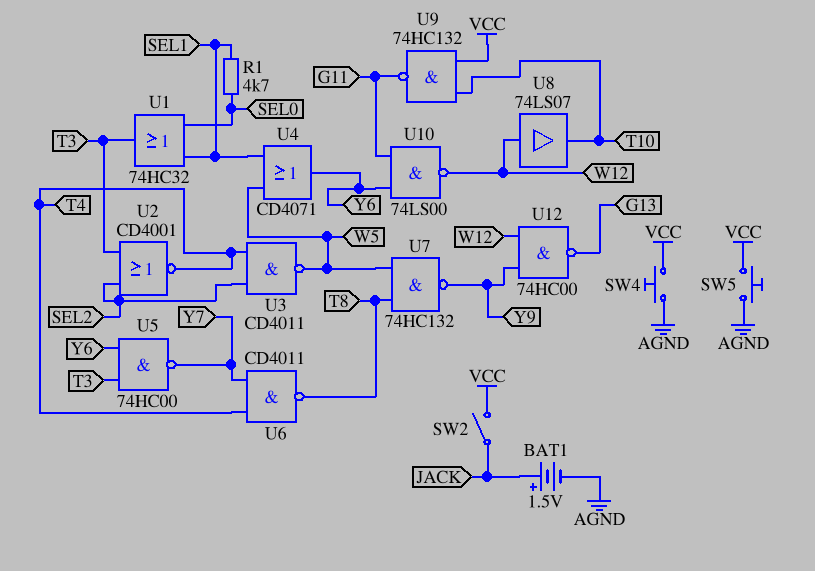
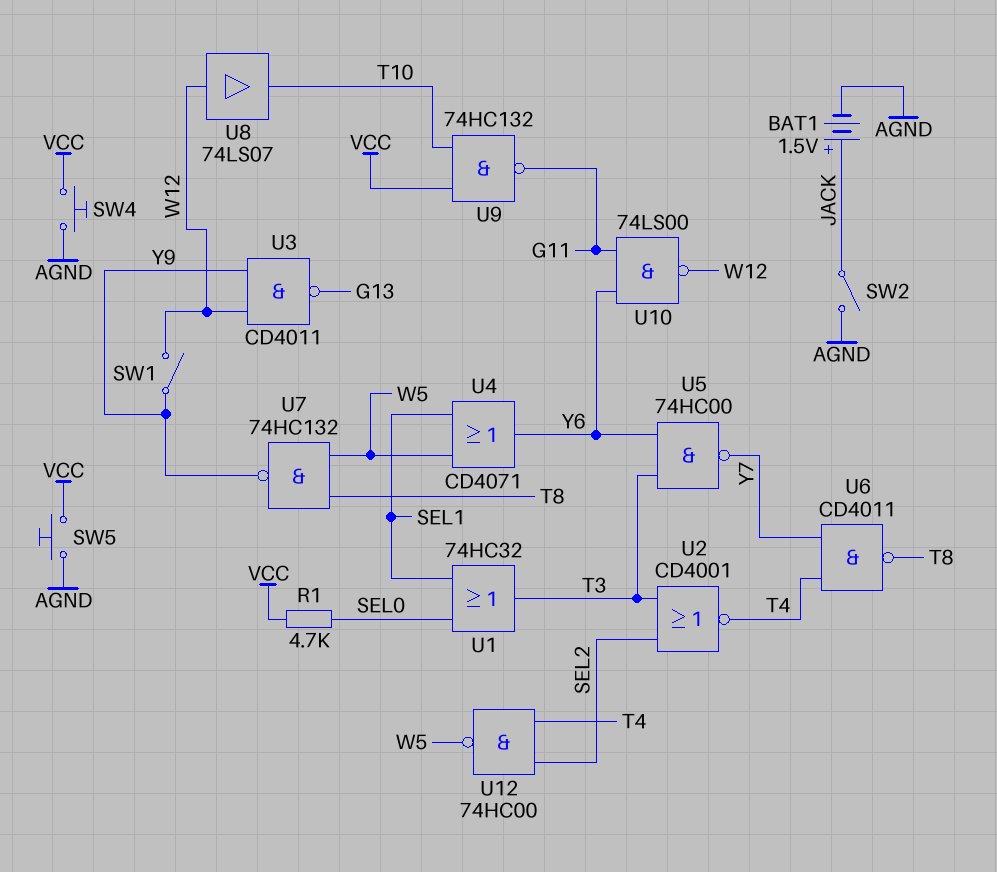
R1: 4.7k (SEL0, SEL1) -> 4.7k (SEL0, VCC)
SW1: none -> switch (W12, Y9)
SW2: switch (JACK, VCC) -> switch (AGND, JACK)
U3: NAND CD4011 (in SEL2, in T4, out W5) -> NAND CD4011 (in W12, in Y9, out G13)
U12: NAND 74HC00 (in W12, in Y9, out G13) -> NAND 74HC00 (in SEL2, in T4, out W5)

